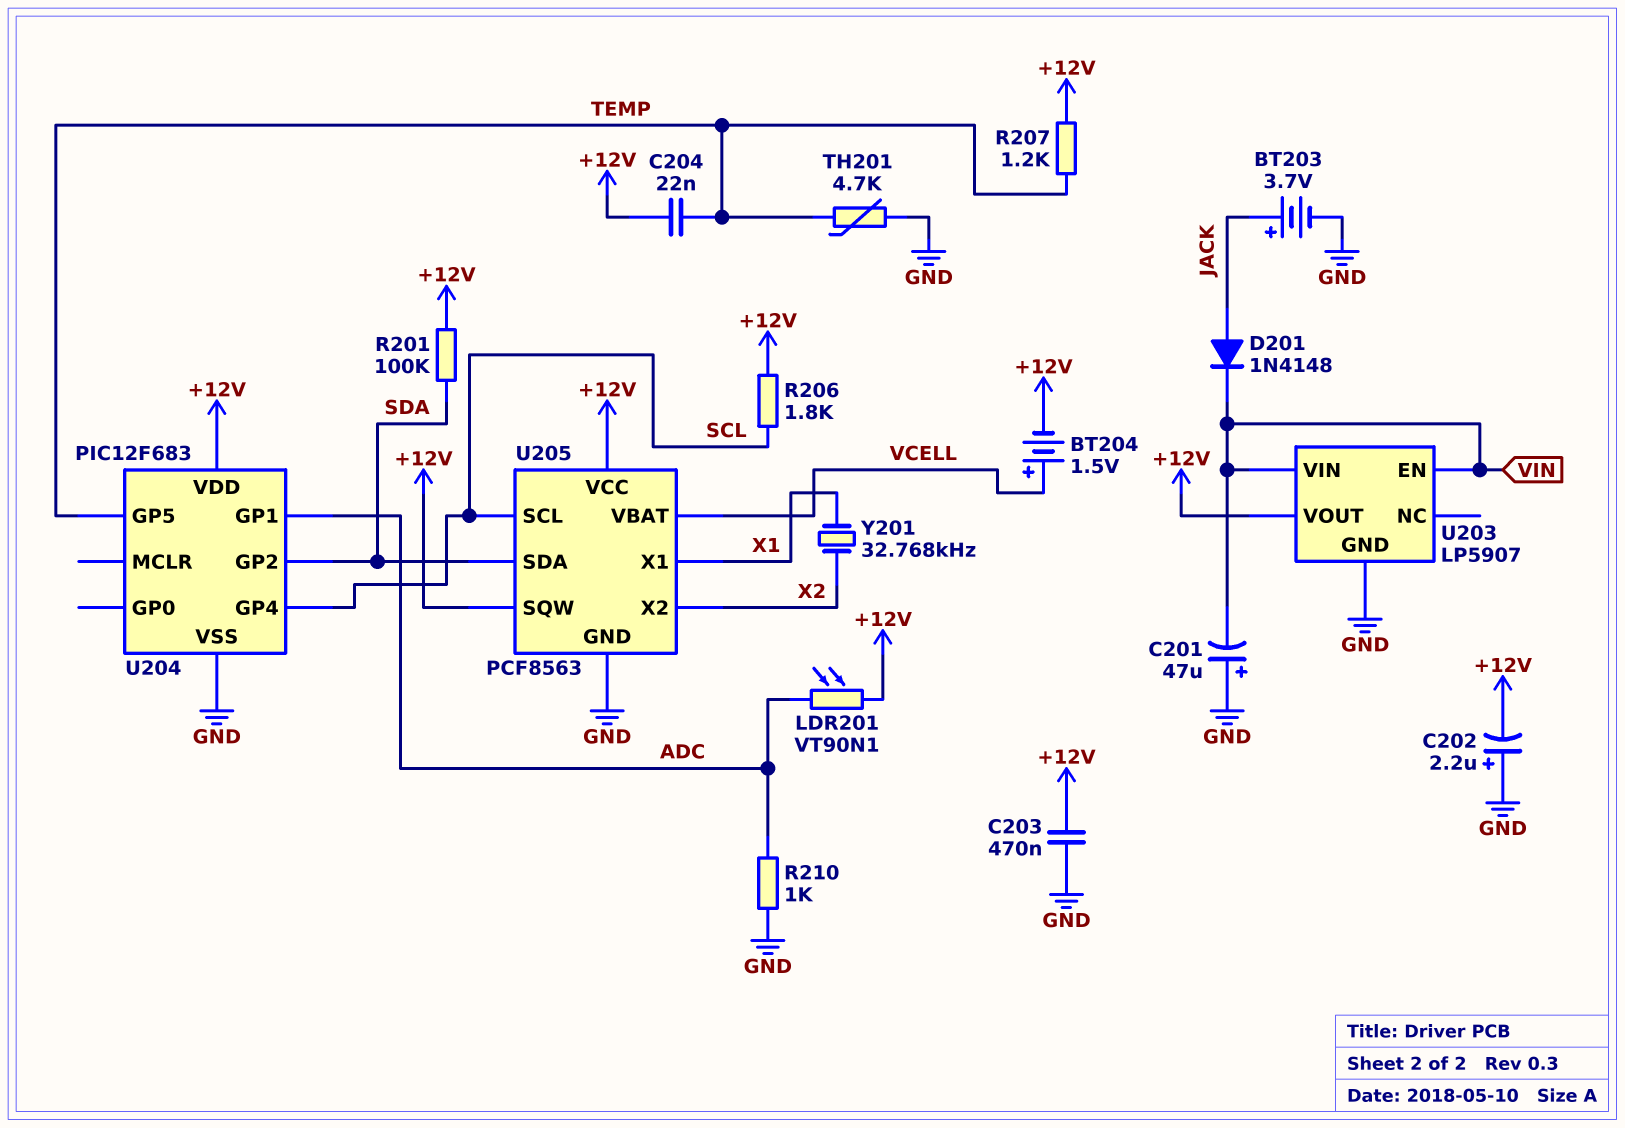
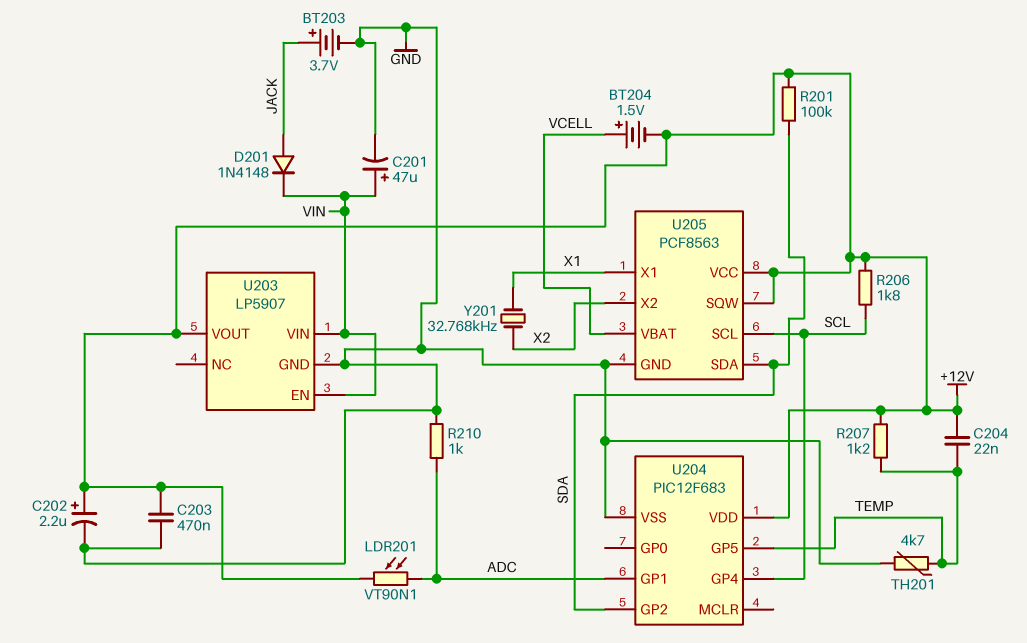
C201: 47uF (plus GND, minus VIN) -> 47uF (plus VIN, minus GND)
C202: 2.2uF (plus GND, minus +12V) -> 2.2uF (plus +12V, minus GND)

